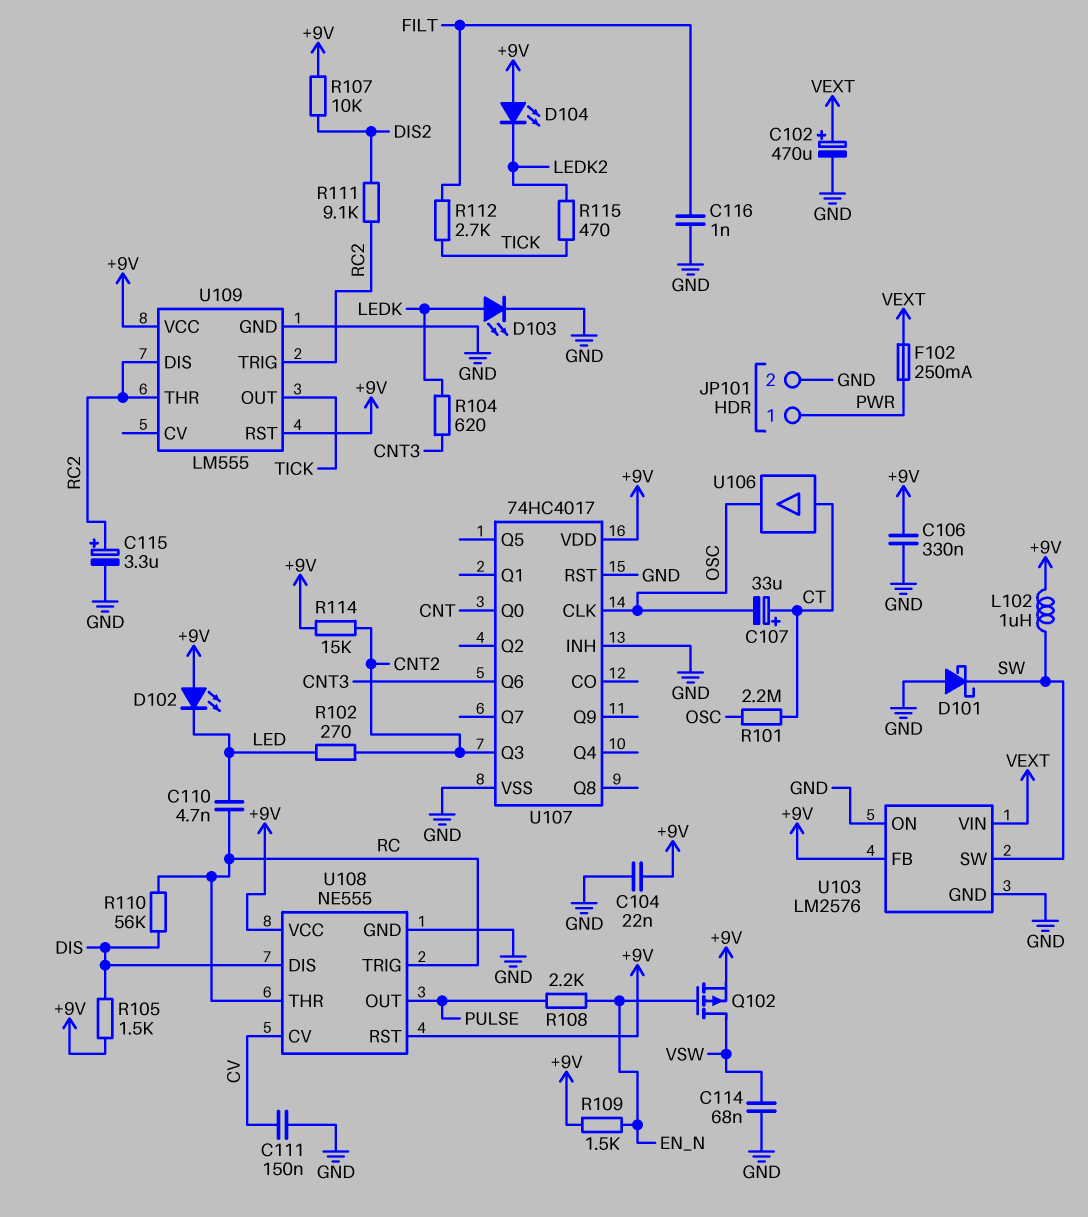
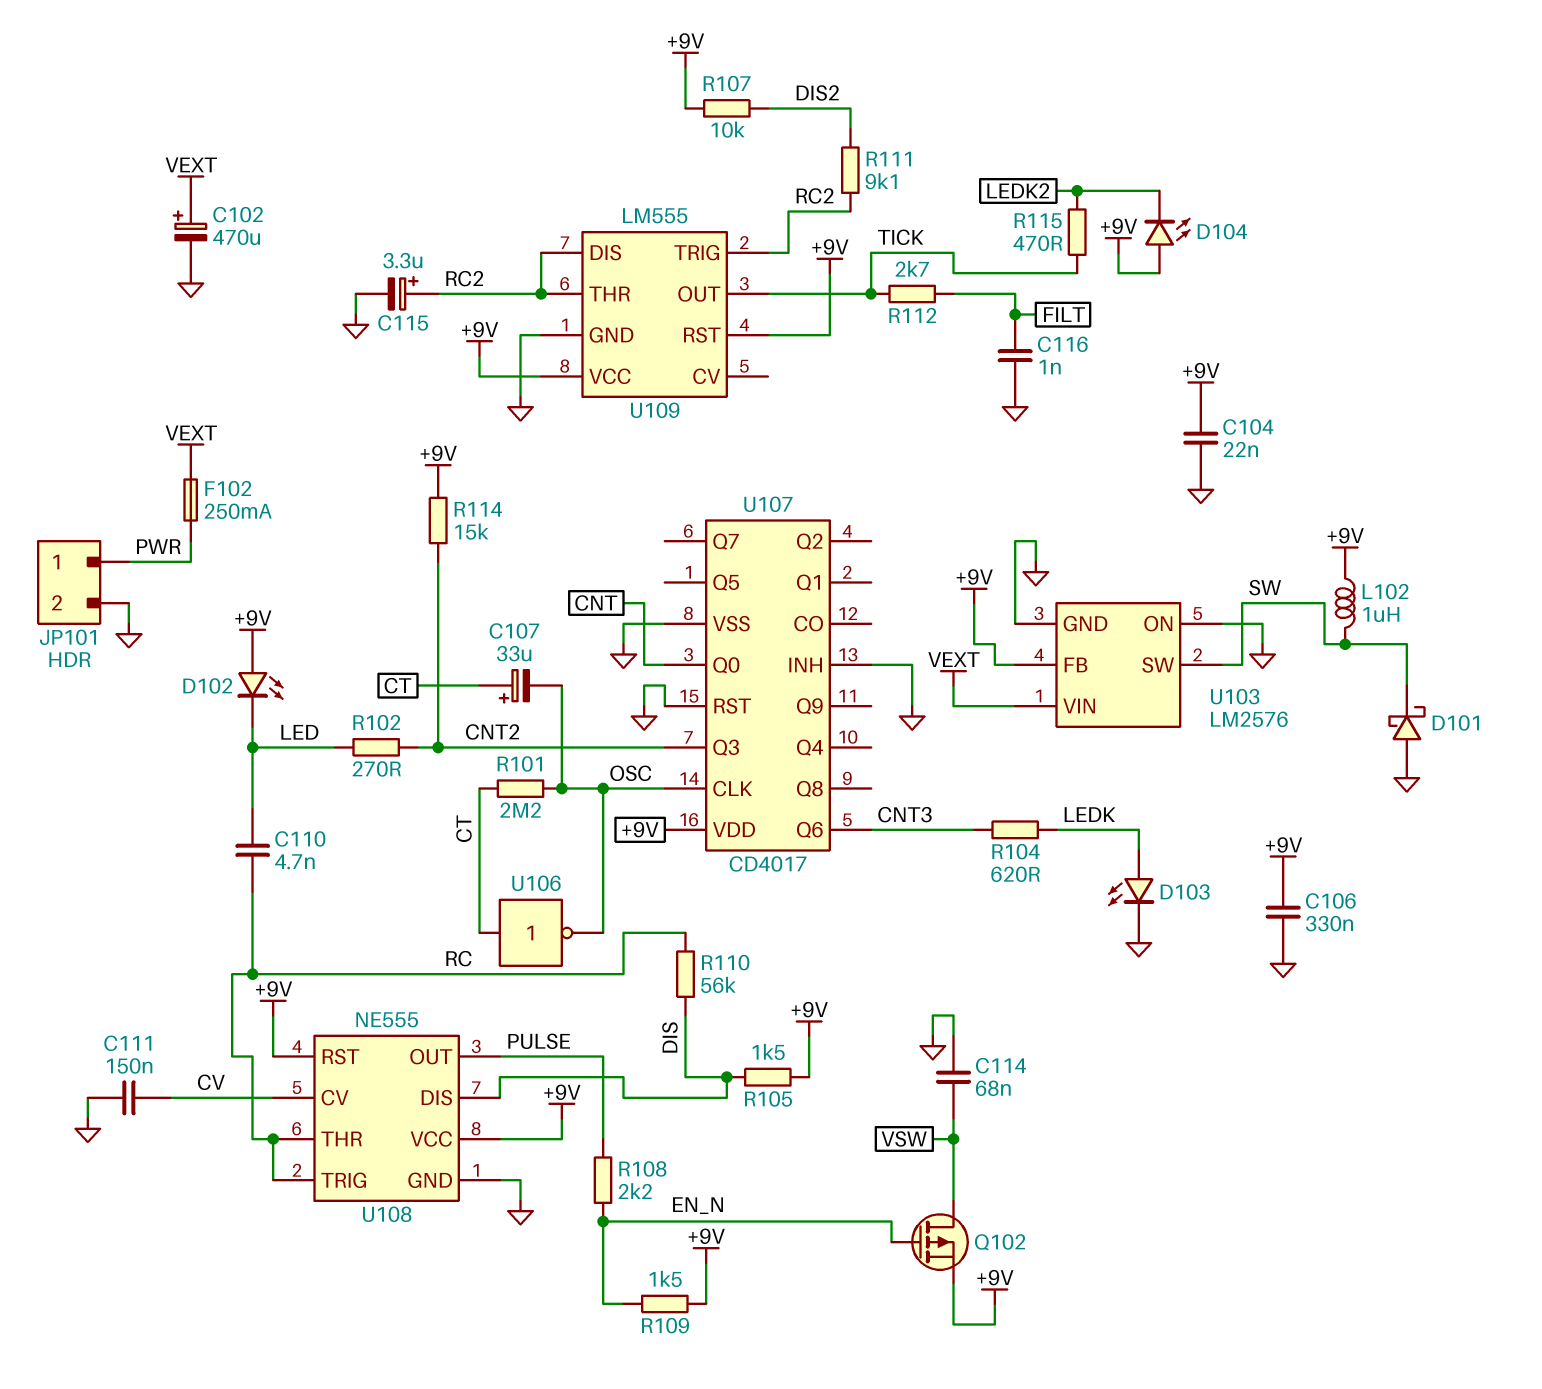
U106: buffer (in CT, out OSC) -> NOT (in CT, out OSC)
U107: 74HC4017 -> CD4017

